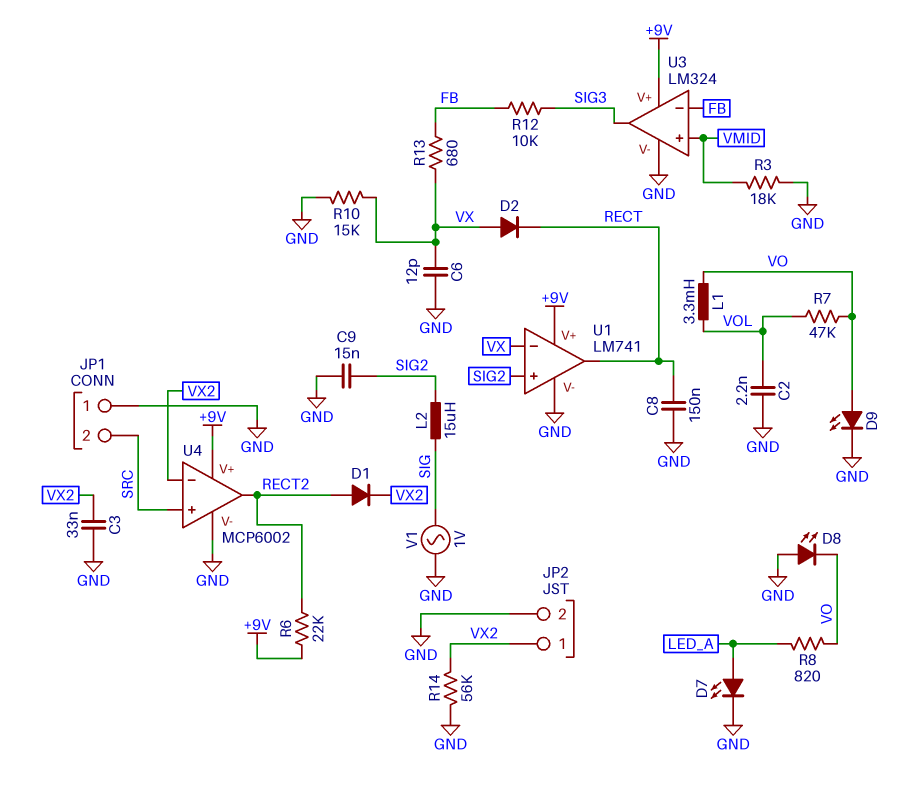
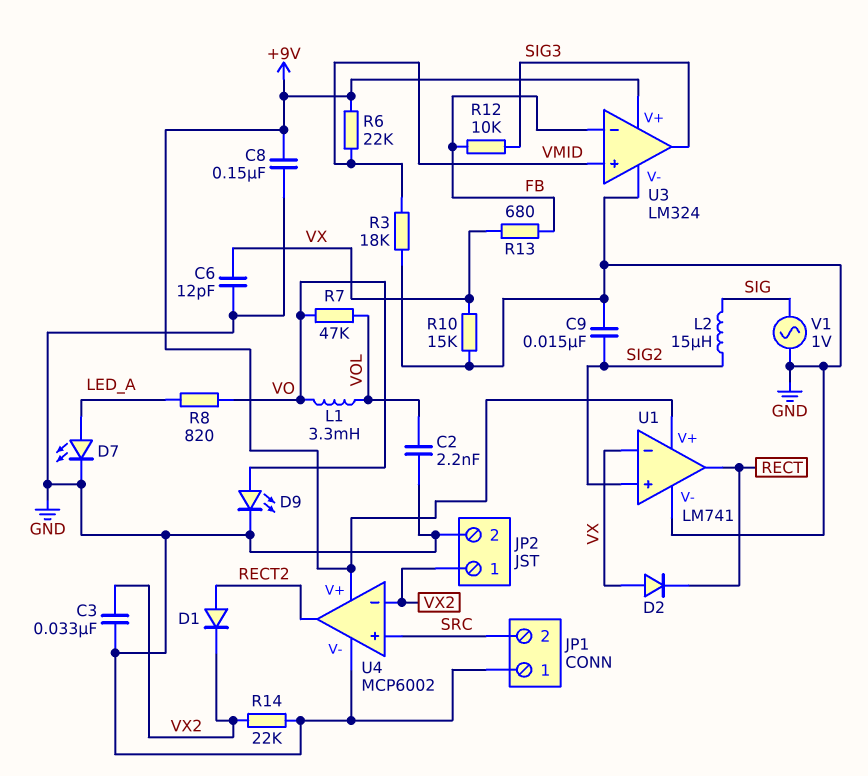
C8: 150nF (GND, RECT) -> 150nF (+9V, GND)
D8: LED (A GND, K VO) -> none
R6: 22k (+9V, RECT2) -> 22k (+9V, VMID)
R14: 56k (GND, VX2) -> 22k (GND, VX2)

